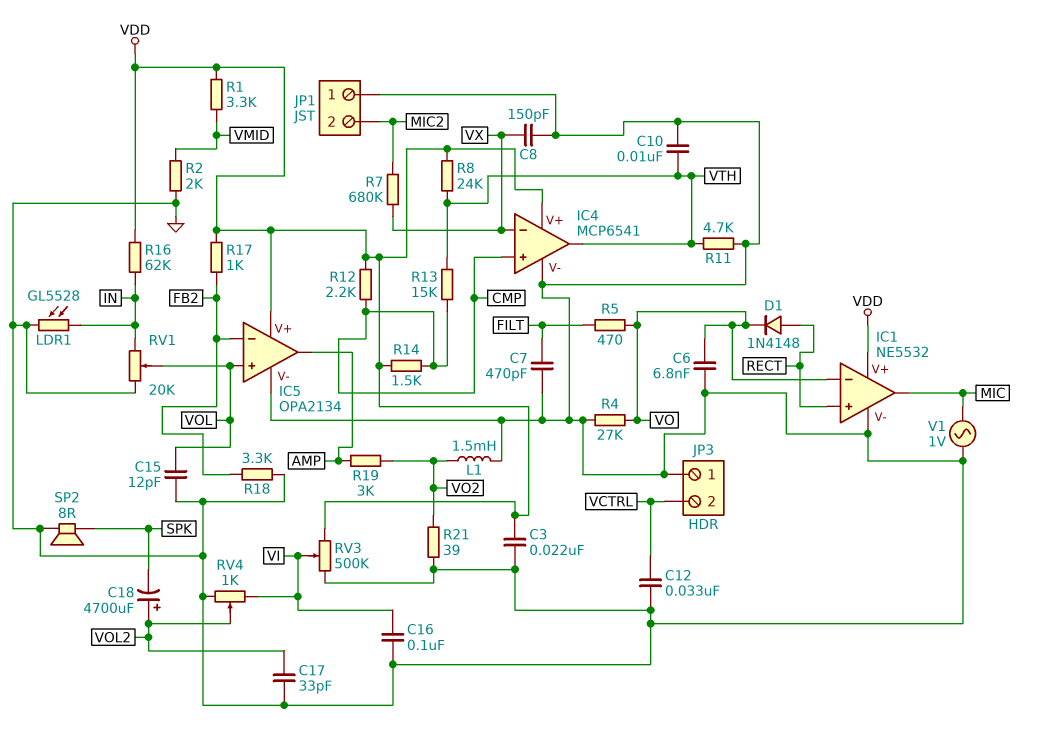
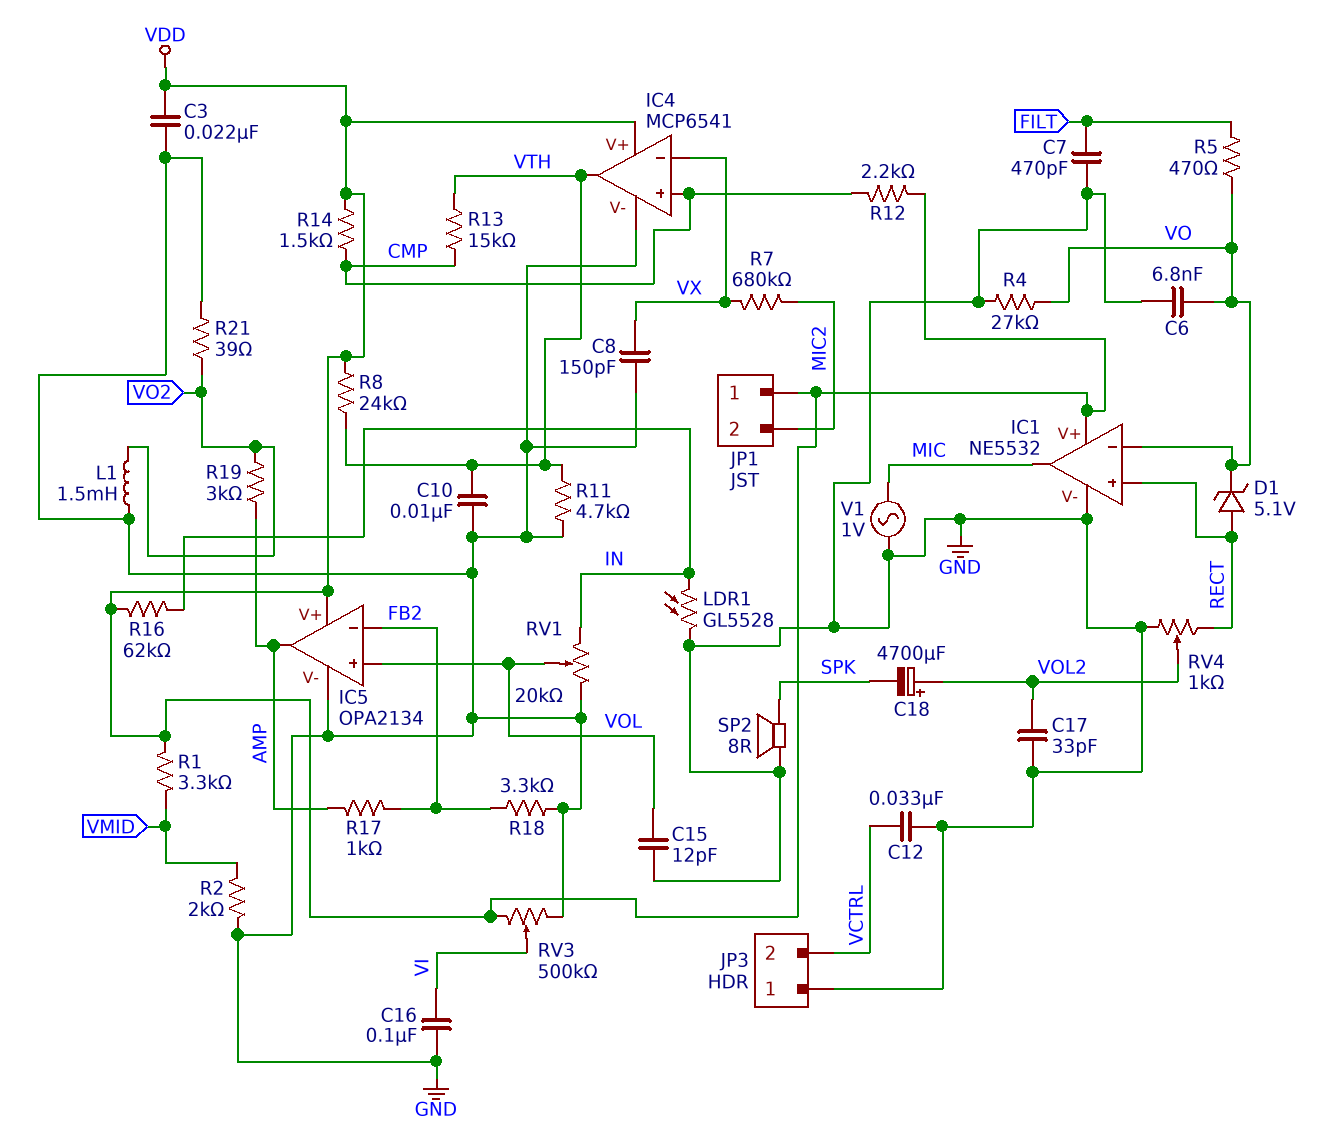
D1: diode 1N4148 (A RECT, K VO) -> zener 5.1V (A RECT, K VO)
JP1 pin 1: GND -> VDD
R17: 1k (FB2, VDD) -> 1k (AMP, FB2)
RV4: 1k (GND, VI, wiper VOL2) -> 1k (GND, RECT, wiper VOL2)

